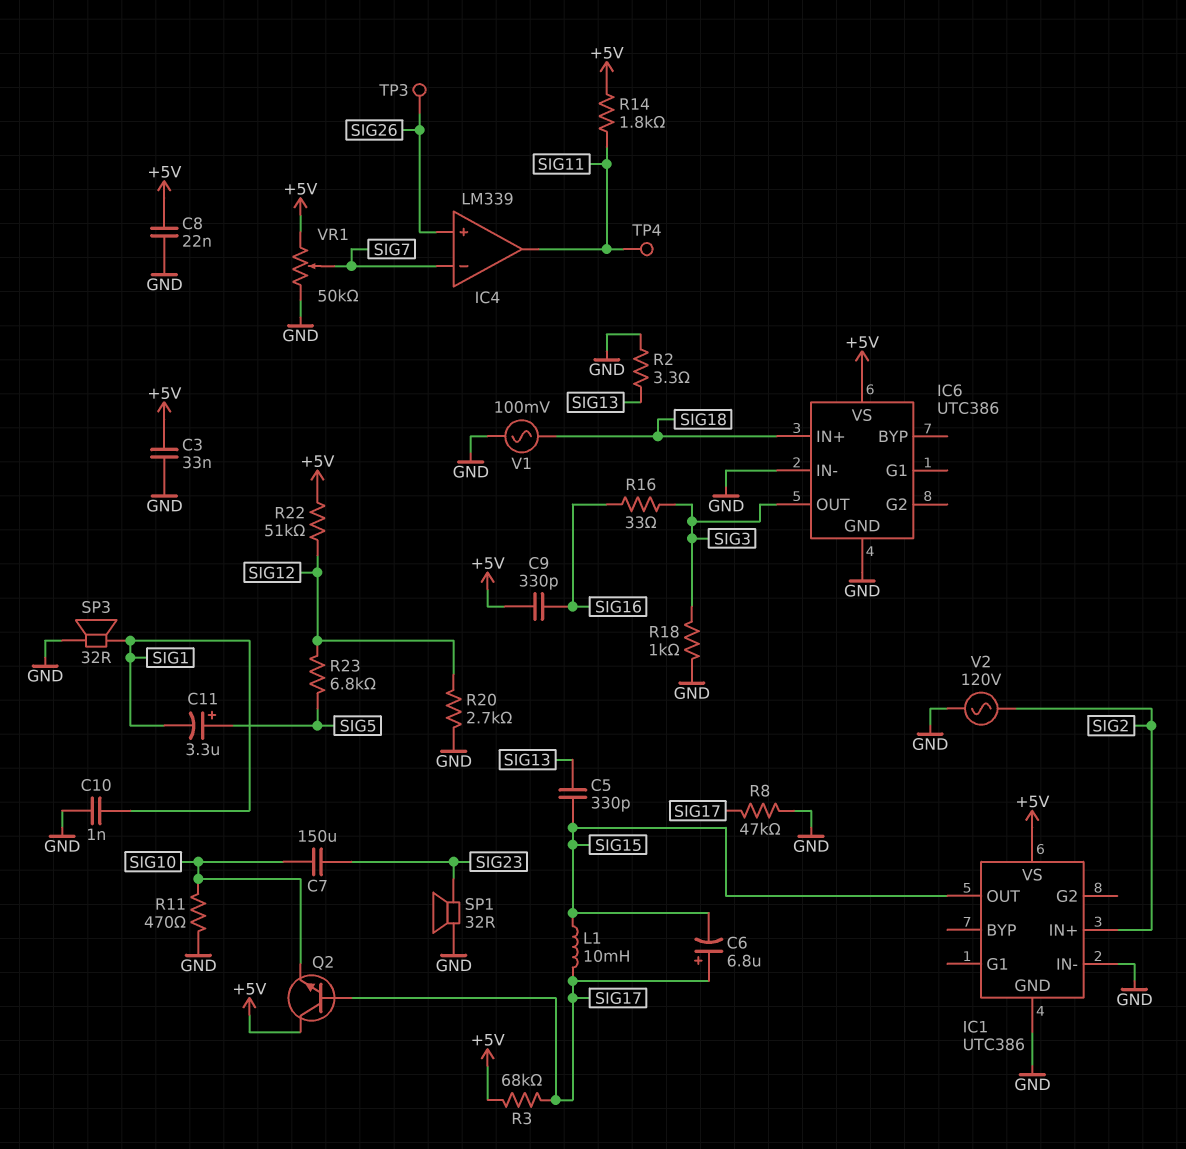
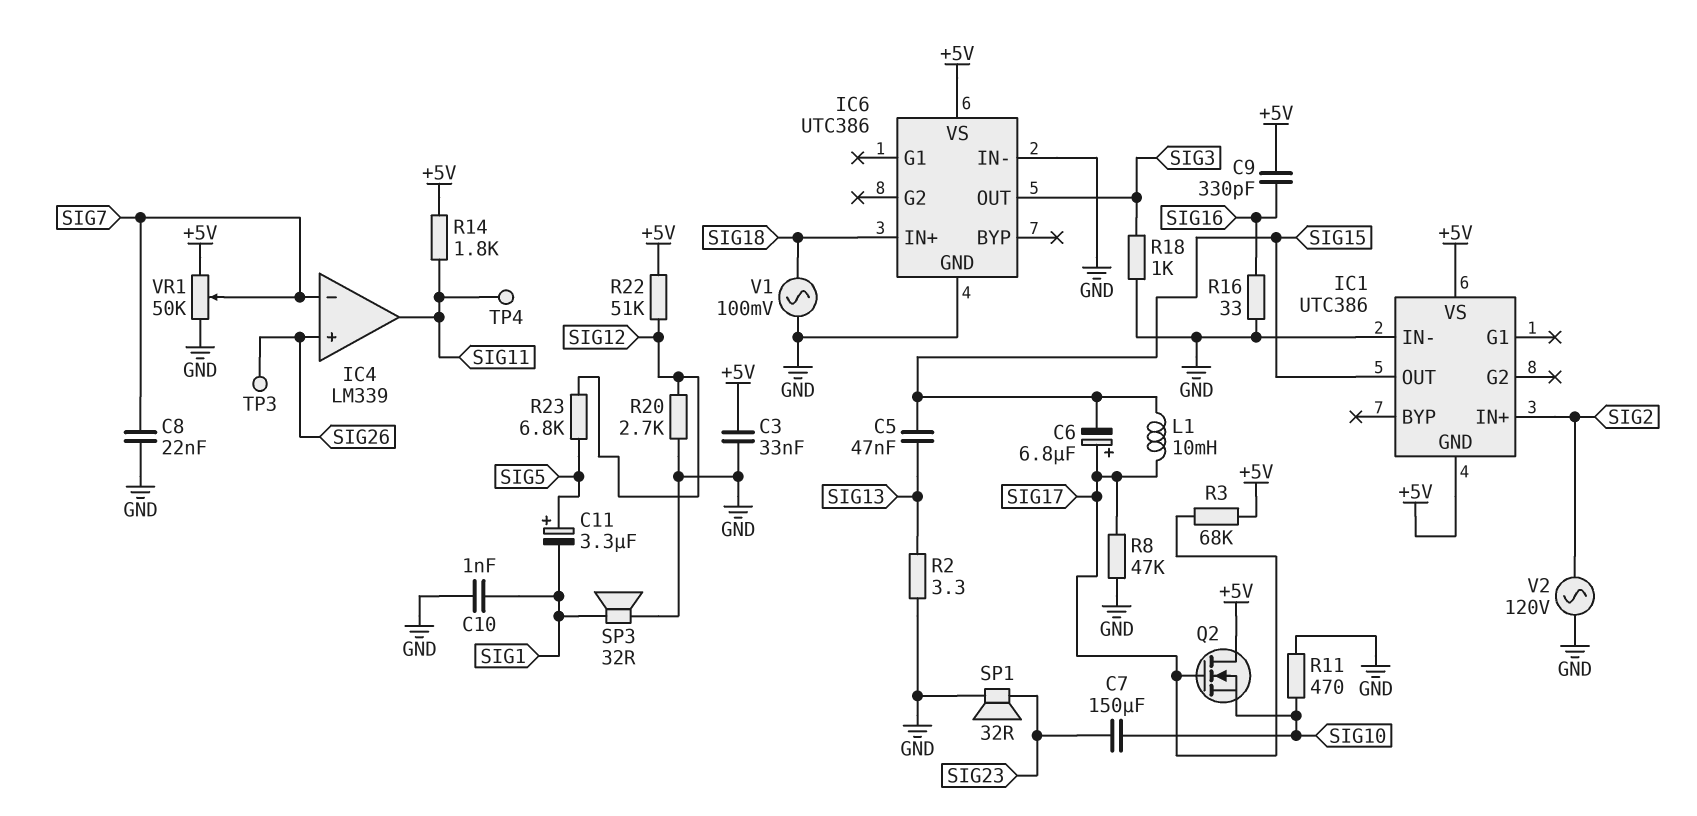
C5: 330pF (SIG13, SIG15) -> 47nF (SIG13, SIG15)
C8: 22nF (+5V, GND) -> 22nF (GND, SIG7)
IC1 pin GND: GND -> +5V
Q2: NPN (B SIG17, C +5V, E SIG10) -> NMOS (G SIG17, D +5V, S SIG10)
R16: 33 (SIG3, SIG16) -> 33 (GND, SIG16)

